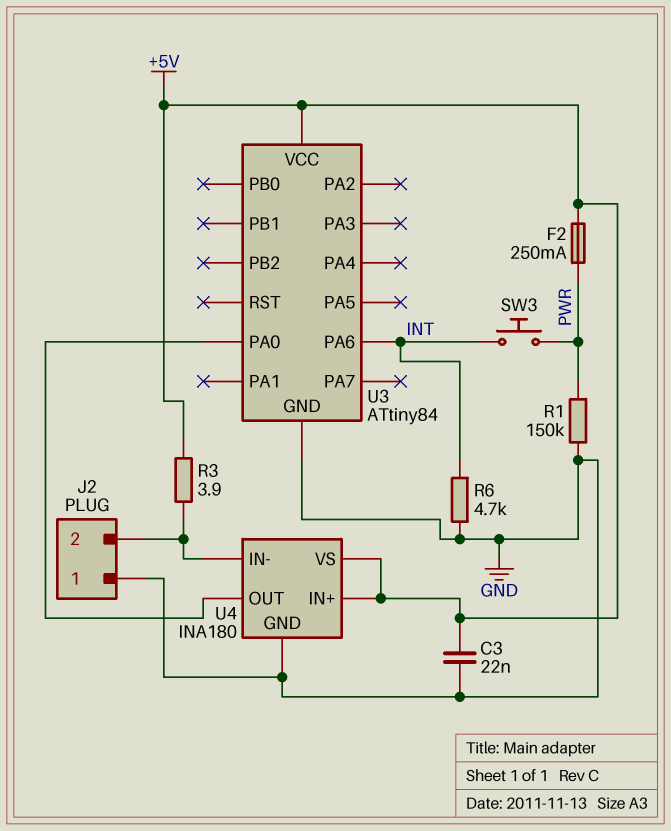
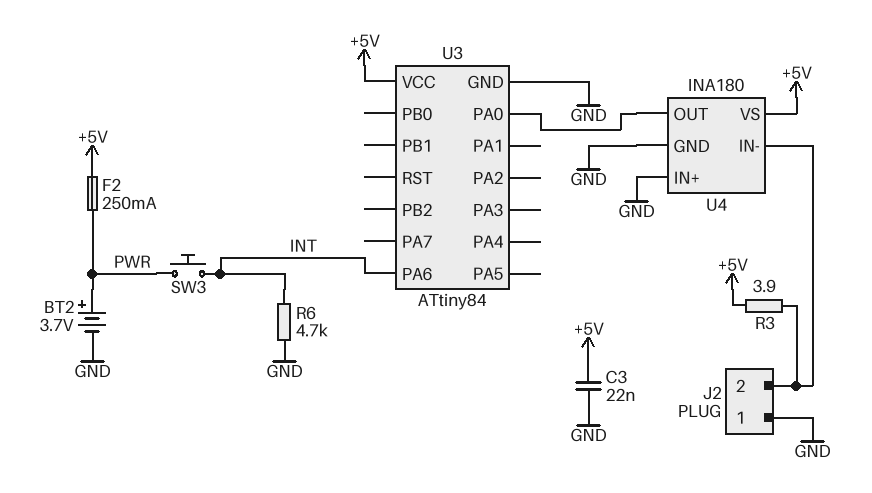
BT2: none -> 3.7V (plus PWR, minus GND)
R1: 150k (GND, PWR) -> none
U4 pin IN+: +5V -> GND

